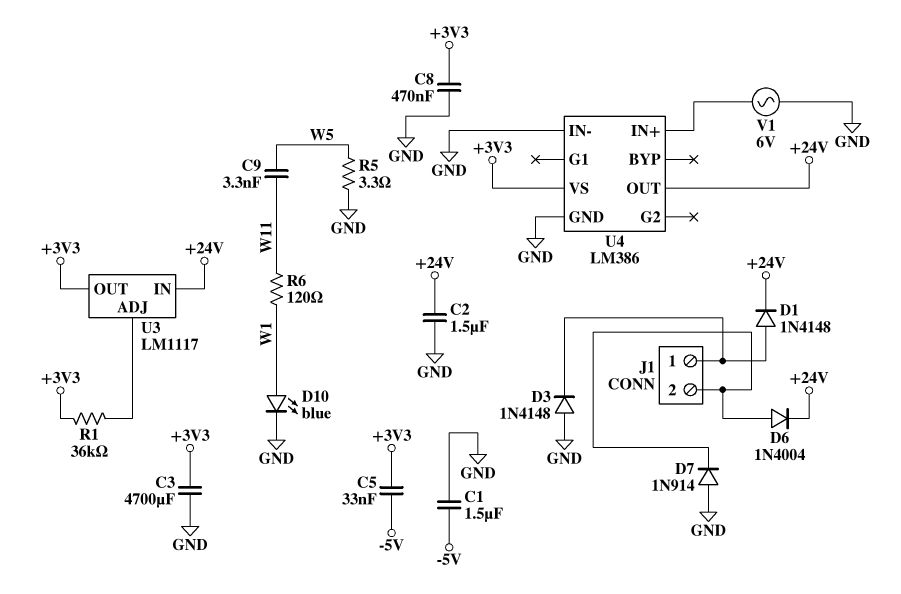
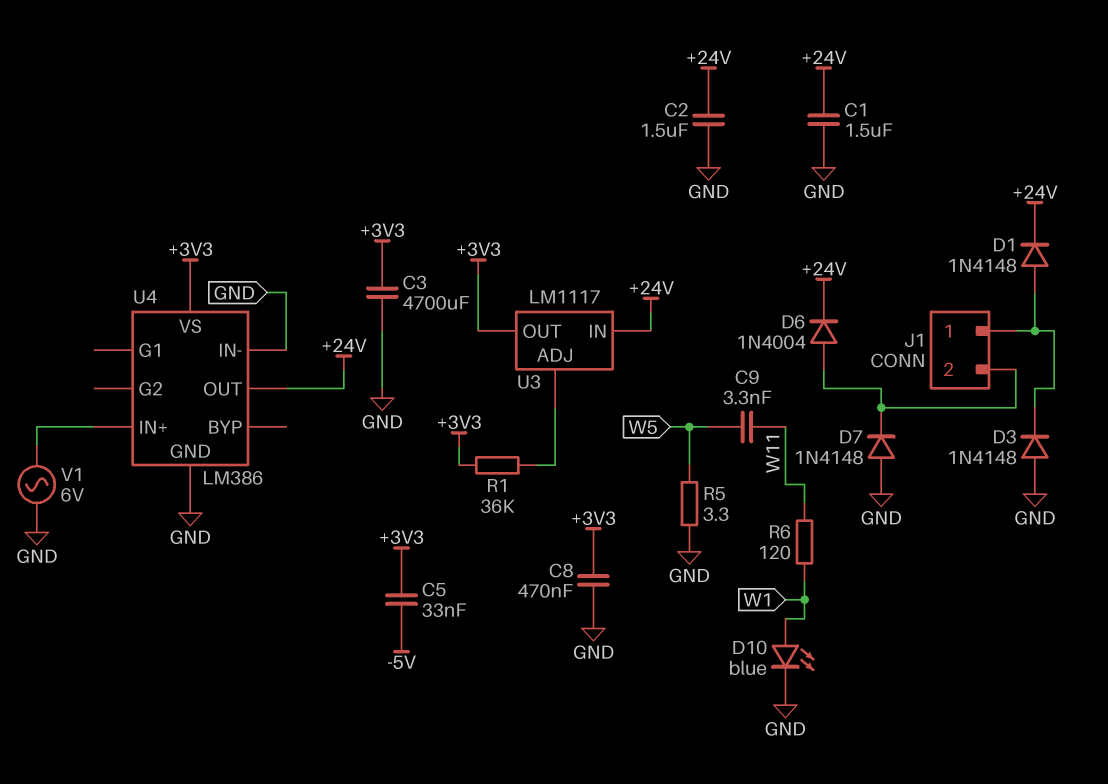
C1: 1.5uF (-5V, GND) -> 1.5uF (+24V, GND)
D7: diode 1N914 (A GND, K J1/2) -> diode 1N4148 (A GND, K J1/2)

